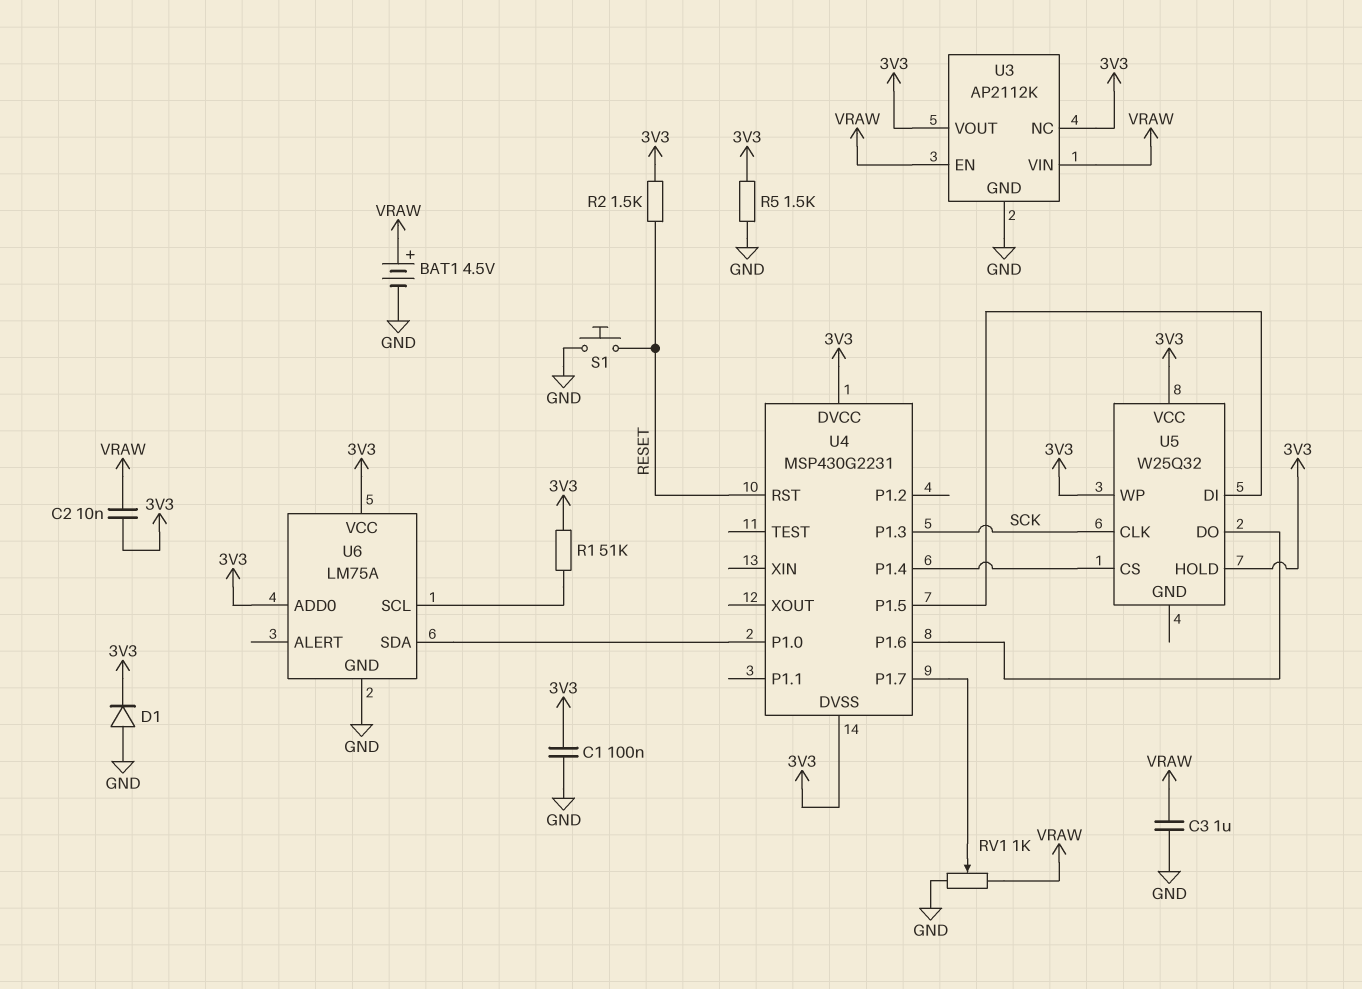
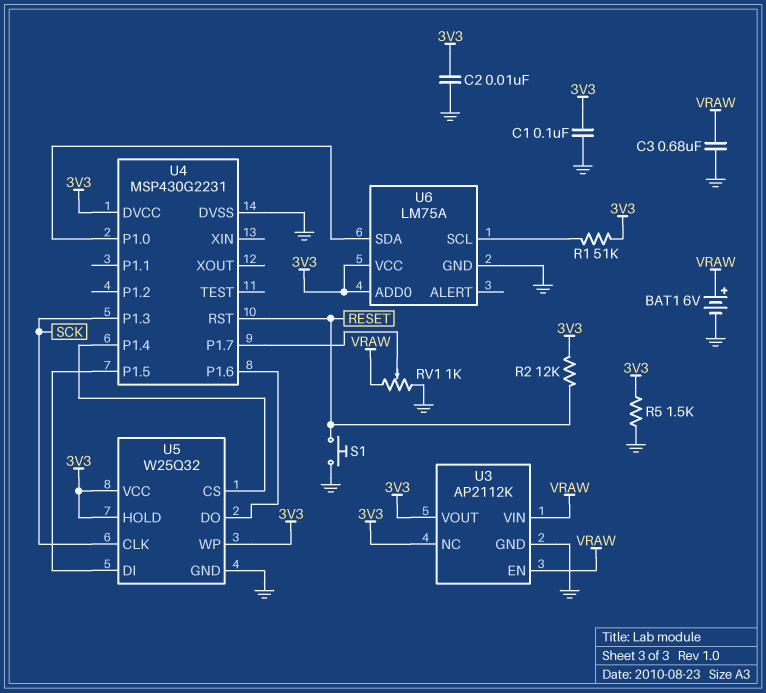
BAT1: 4.5V (plus VRAW, minus GND) -> 6V (plus VRAW, minus GND)
C2: 10nF (3V3, VRAW) -> 10nF (3V3, GND)
C3: 1uF (GND, VRAW) -> 680nF (GND, VRAW)
D1: diode (A GND, K 3V3) -> none
R2: 1.5k (3V3, RESET) -> 12k (3V3, RESET)
U4 pin DVSS: 3V3 -> GND
U5 pin GND: none -> GND

